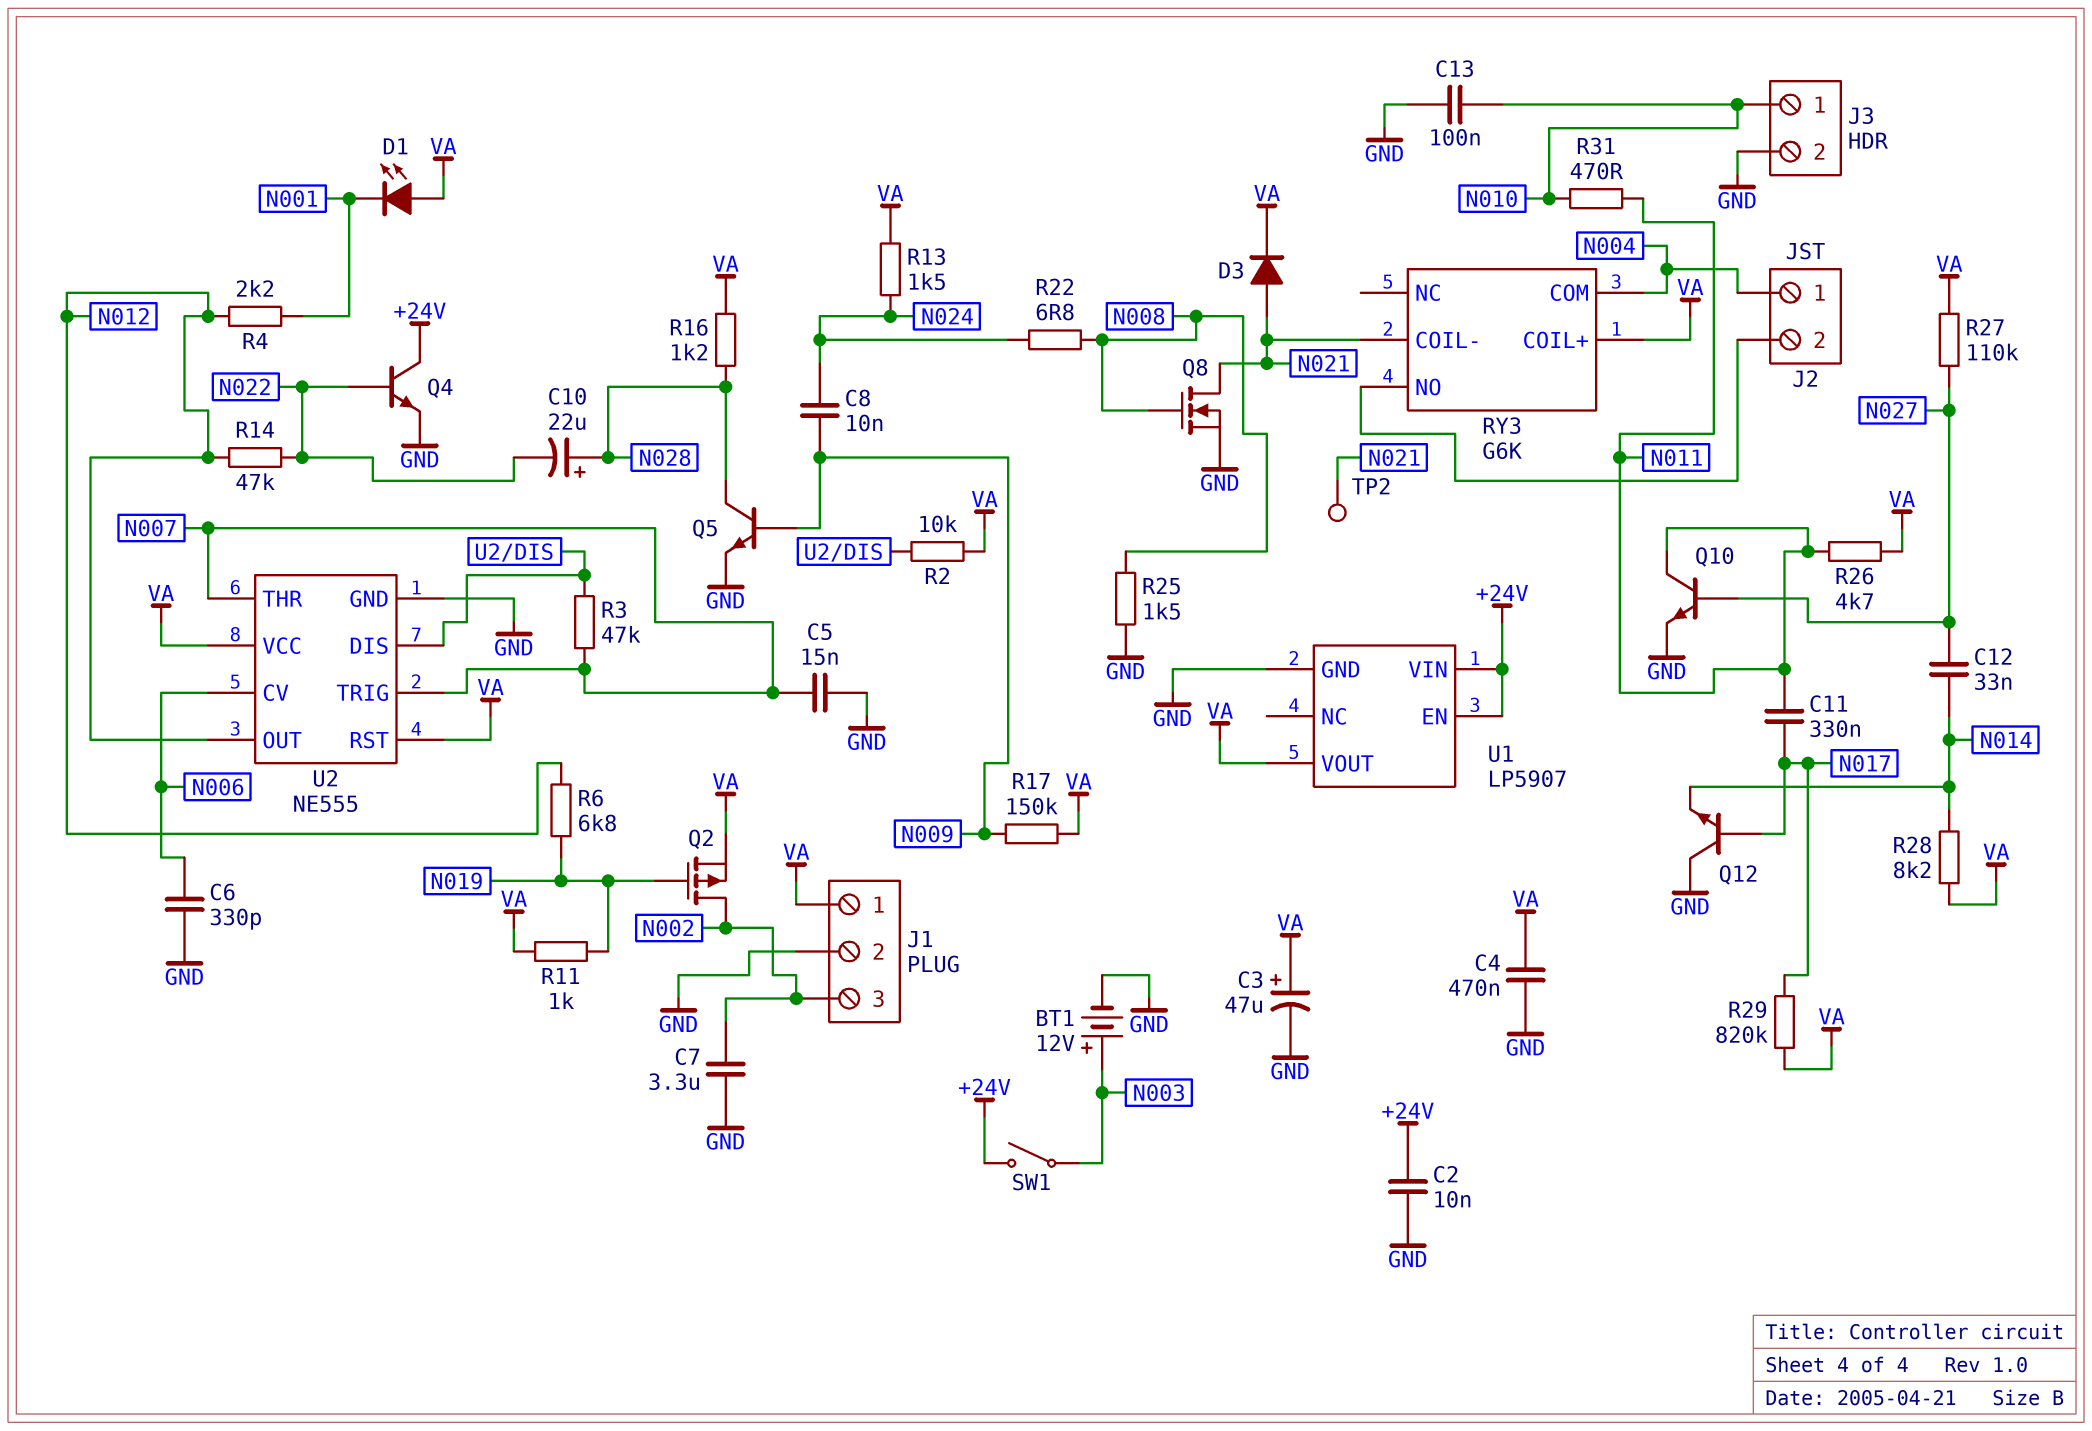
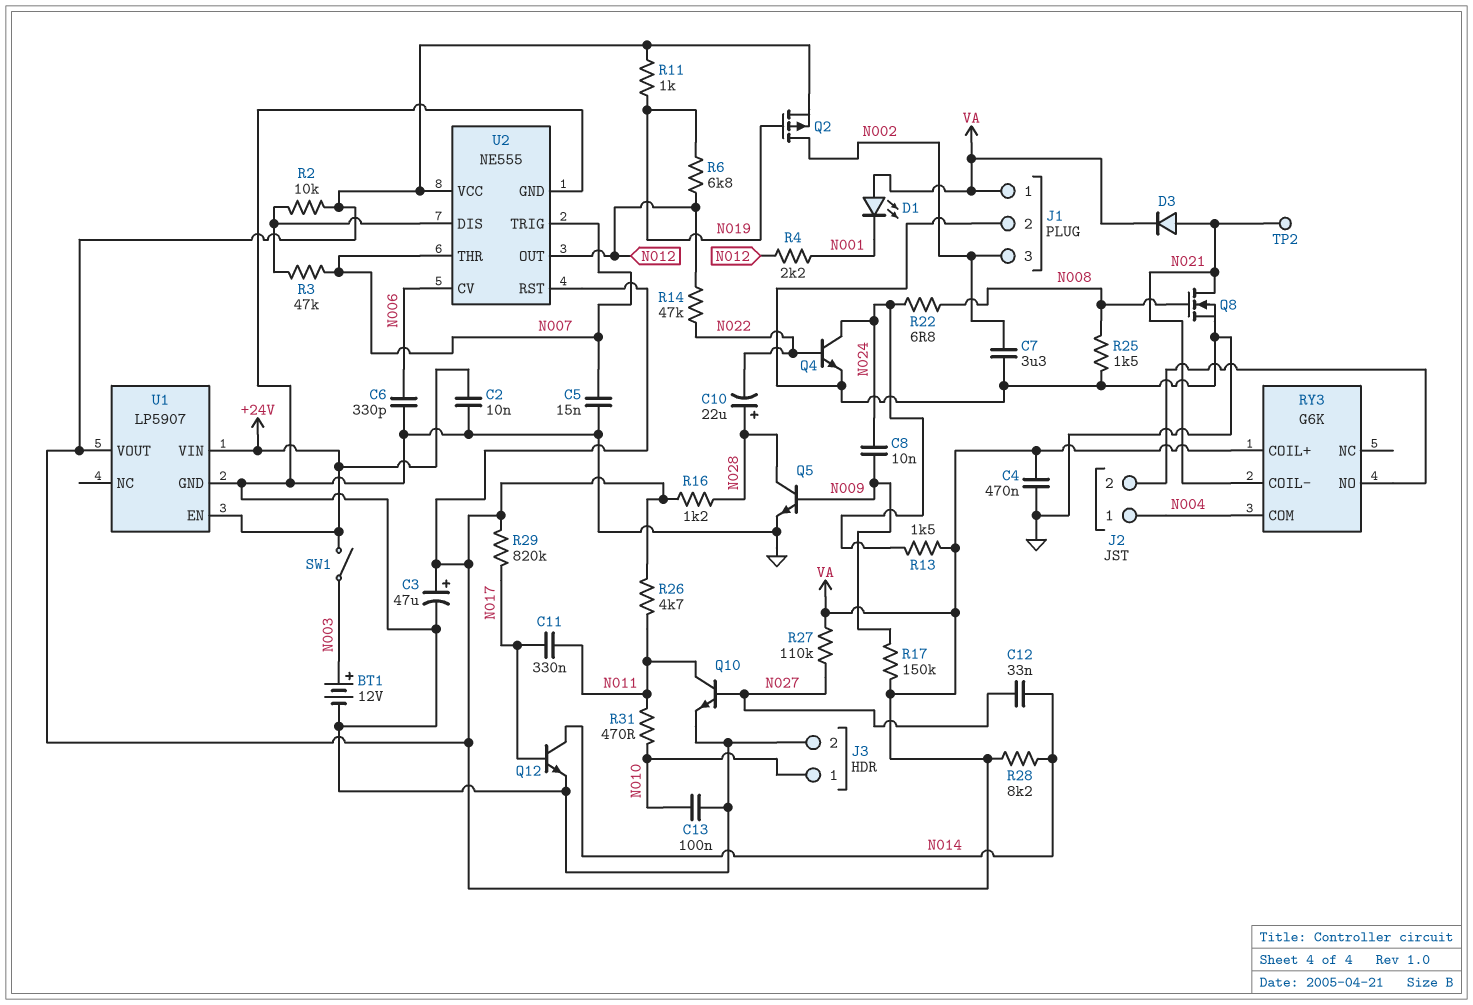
Q4: NPN (B N022, C +24V, E GND) -> NPN (B N022, C N024, E GND)
Q12: NPN (B N017, C GND, E N014) -> NPN (B N017, C N014, E GND)

